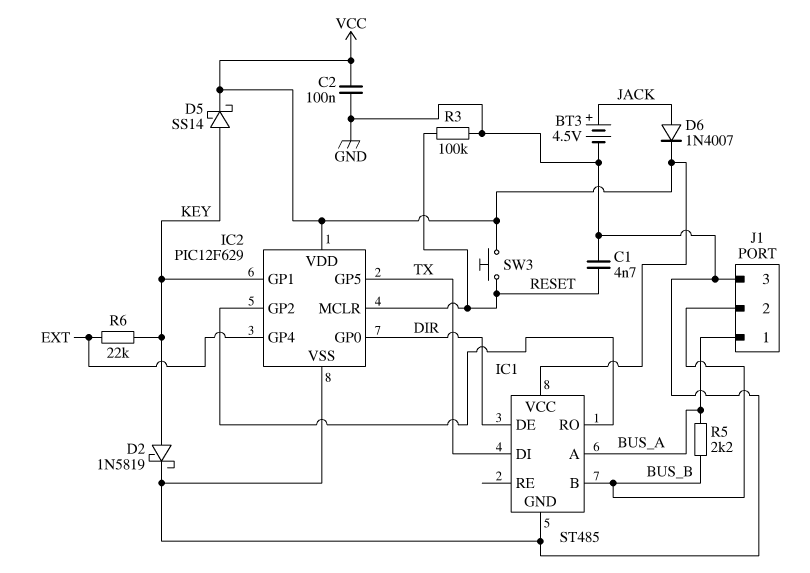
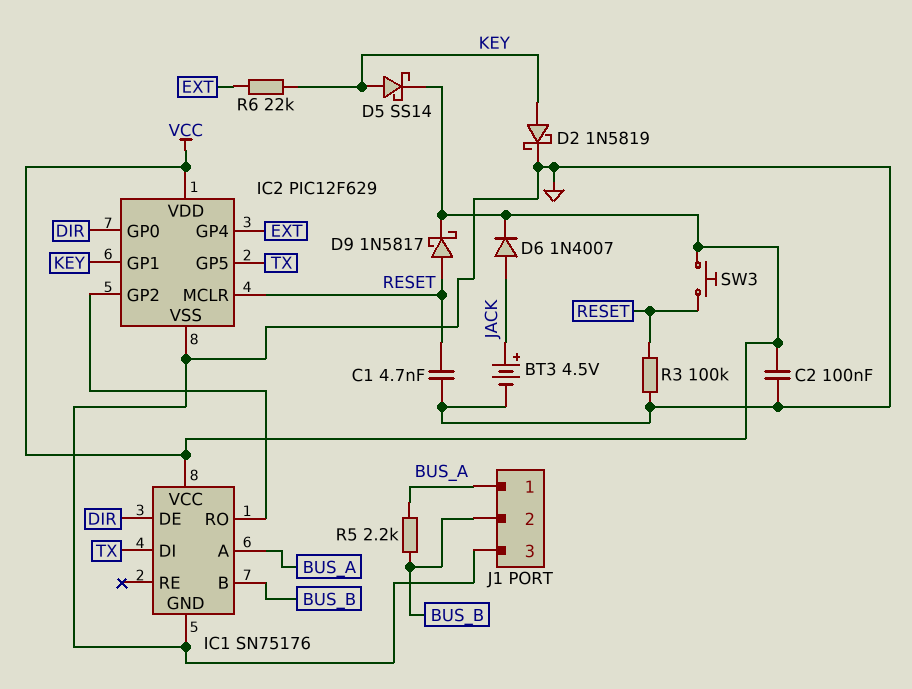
D9: none -> schottky 1N5817 (A RESET, K VCC)
IC1: ST485 -> SN75176

